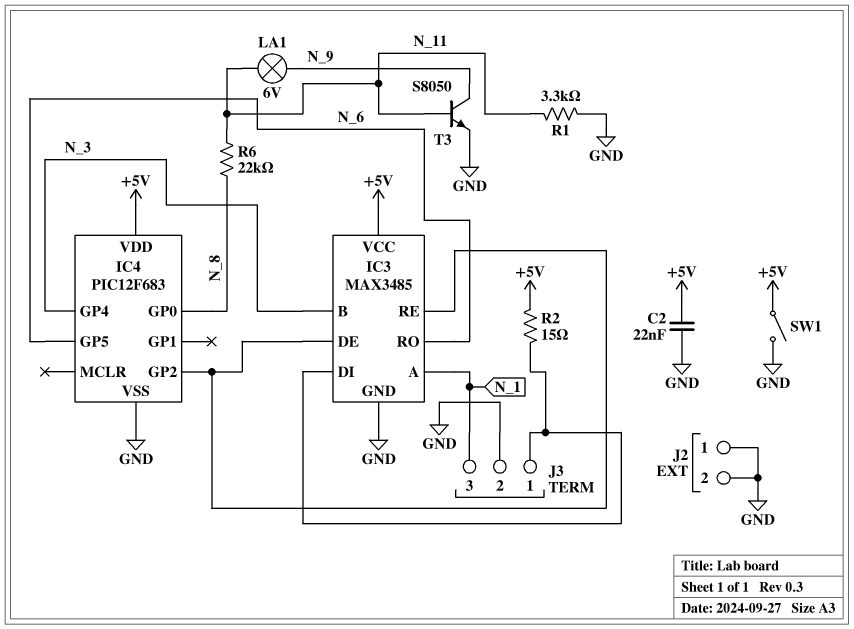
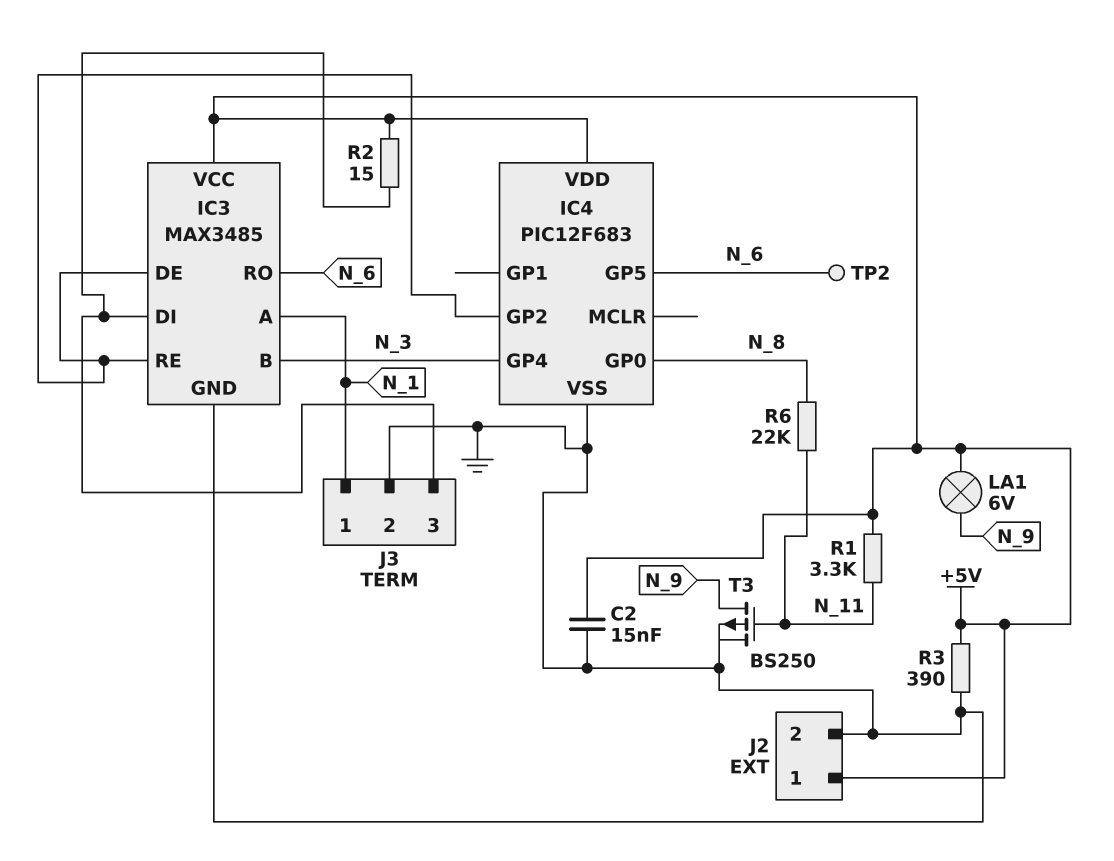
C2: 22nF (+5V, GND) -> 15nF (+5V, GND)
J2 pin 1: GND -> +5V
J3 pin 1: IC3/DI -> N_1
J3 pin 3: N_1 -> IC3/DI
LA1: lamp 6V (N_9, N_11) -> lamp 6V (+5V, N_9)
R1: 3.3k (GND, N_11) -> 3.3k (+5V, N_11)
R3: none -> 390 (+5V, GND)
SW1: switch (+5V, GND) -> none
T3: NPN S8050 (B N_11, C N_9, E GND) -> PMOS BS250 (G N_11, D N_9, S GND)
TP2: none -> test point (N_6)

